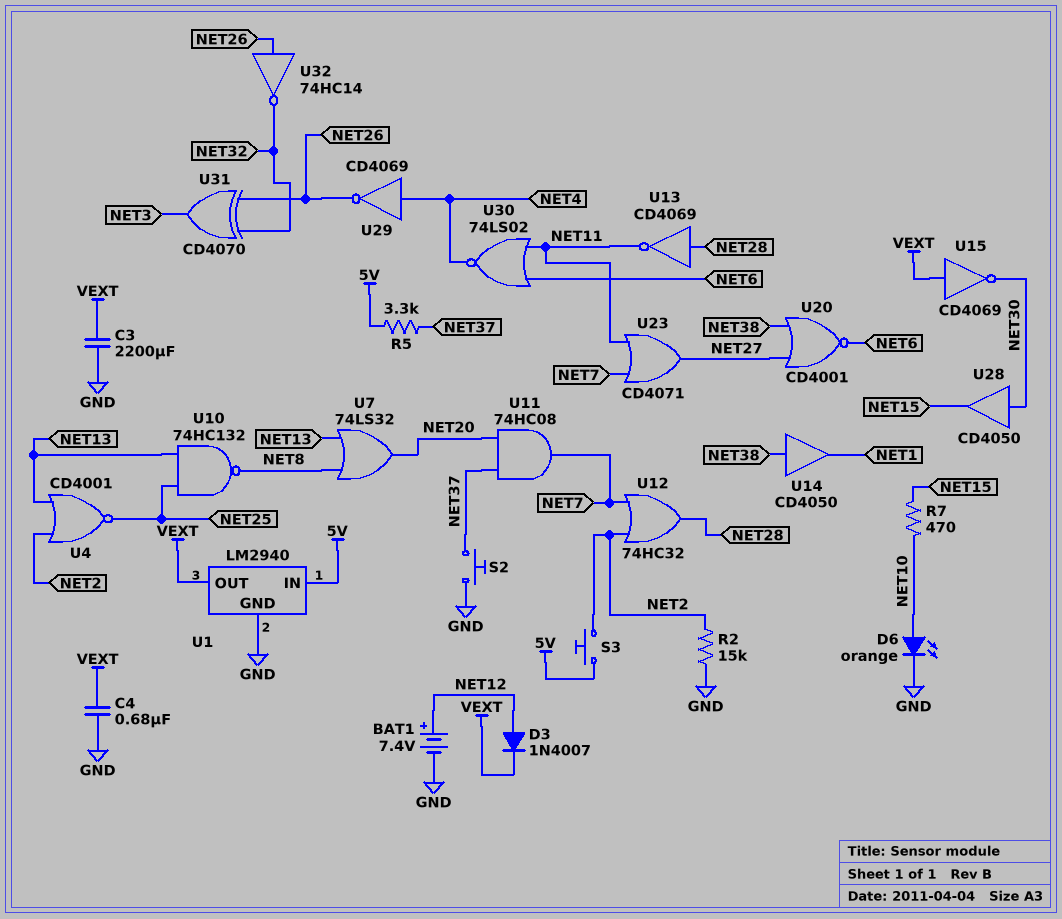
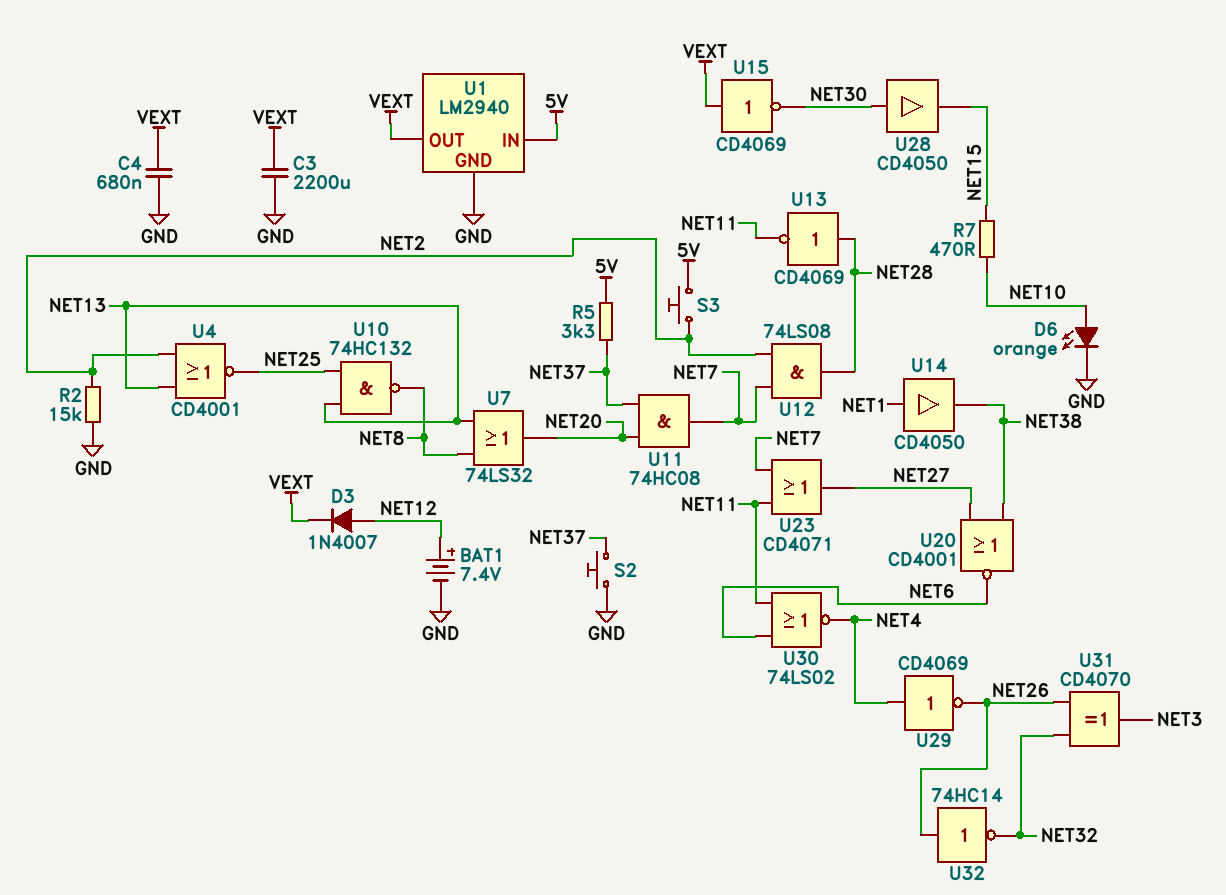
U12: OR 74HC32 (in NET2, in NET7, out NET28) -> AND 74LS08 (in NET2, in NET7, out NET28)
U14: buffer CD4050 (in NET38, out NET1) -> buffer CD4050 (in NET1, out NET38)

